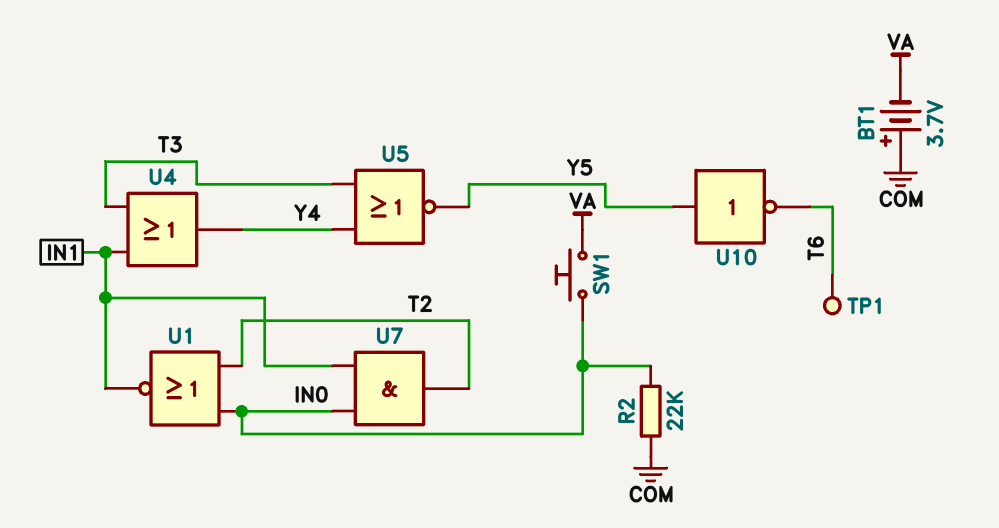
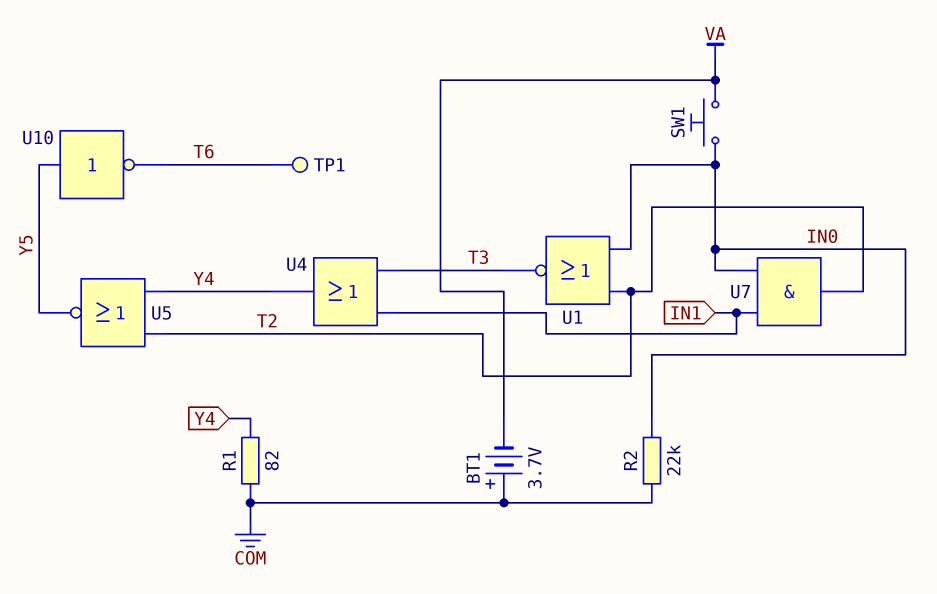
R1: none -> 82 (COM, Y4)
U1: NOR (in IN0, in T2, out IN1) -> NOR (in IN0, in T2, out T3)
U5: NOR (in T3, in Y4, out Y5) -> NOR (in T2, in Y4, out Y5)

